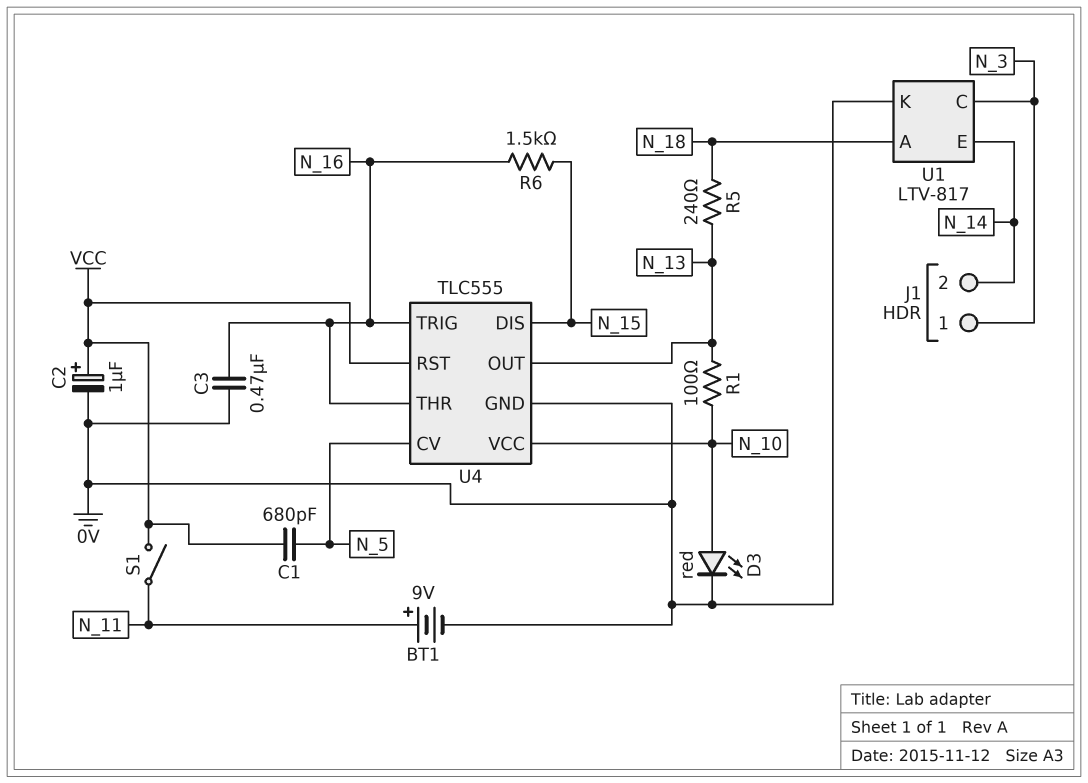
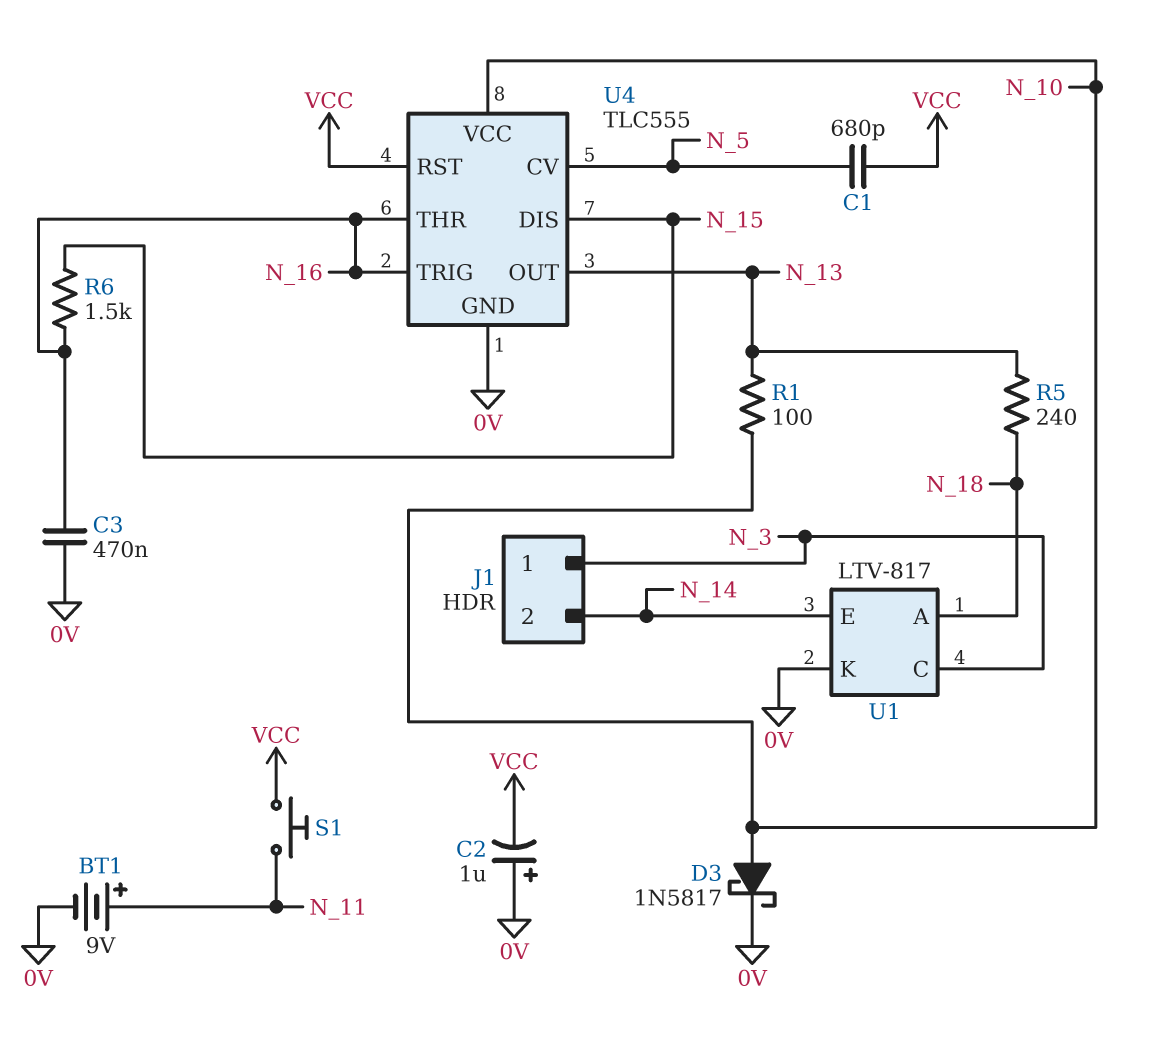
C2: 1uF (plus VCC, minus 0V) -> 1uF (plus 0V, minus VCC)
D3: LED red (A N_10, K 0V) -> schottky 1N5817 (A N_10, K 0V)
S1: switch (N_11, VCC) -> button (N_11, VCC)

